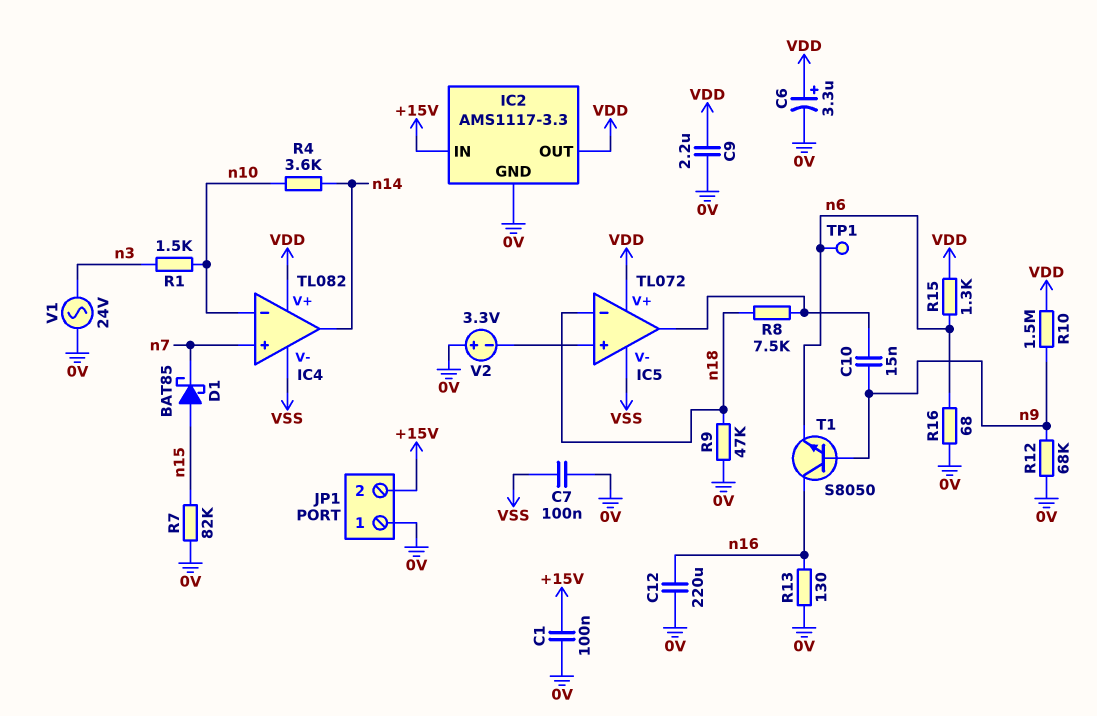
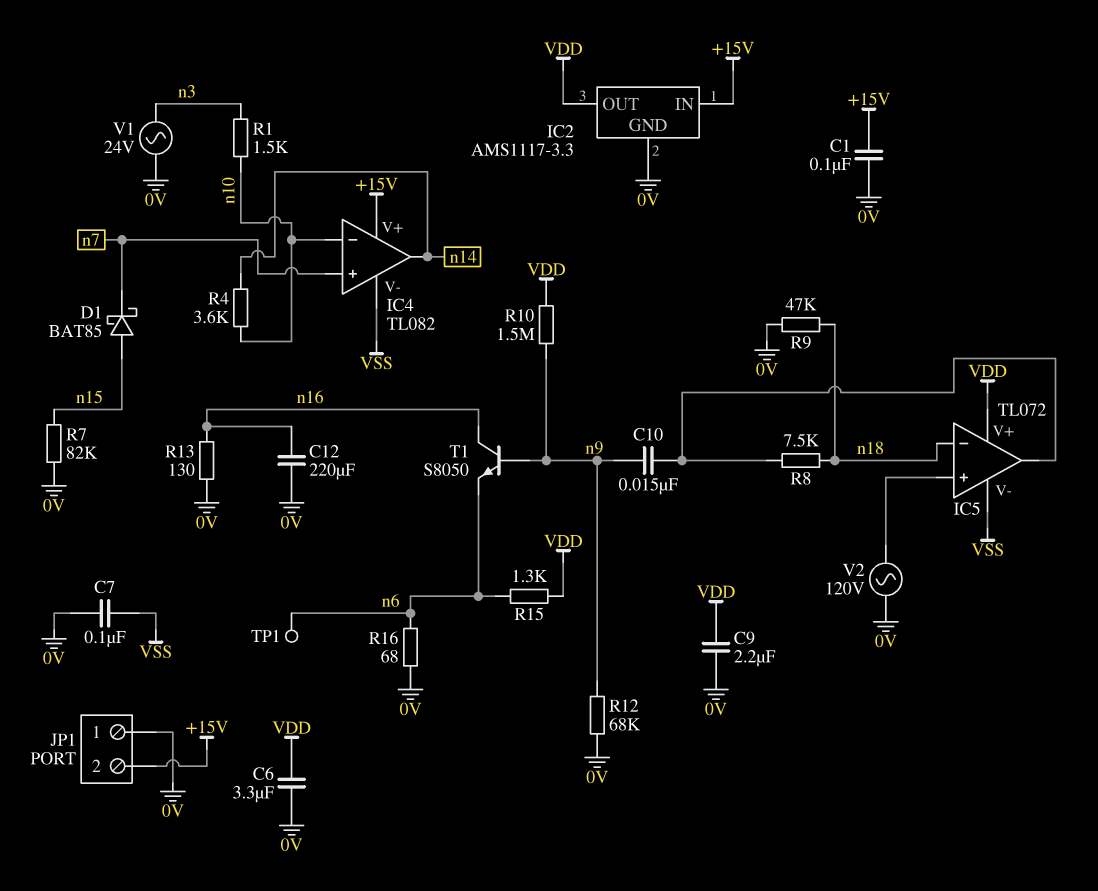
C6: 3.3uF (plus VDD, minus 0V) -> 3.3uF (0V, VDD)
IC4 pin V+: VDD -> +15V
V2: 3.3V (plus 0V, minus IC5/in+) -> AC 120V (0V, IC5/in+)

